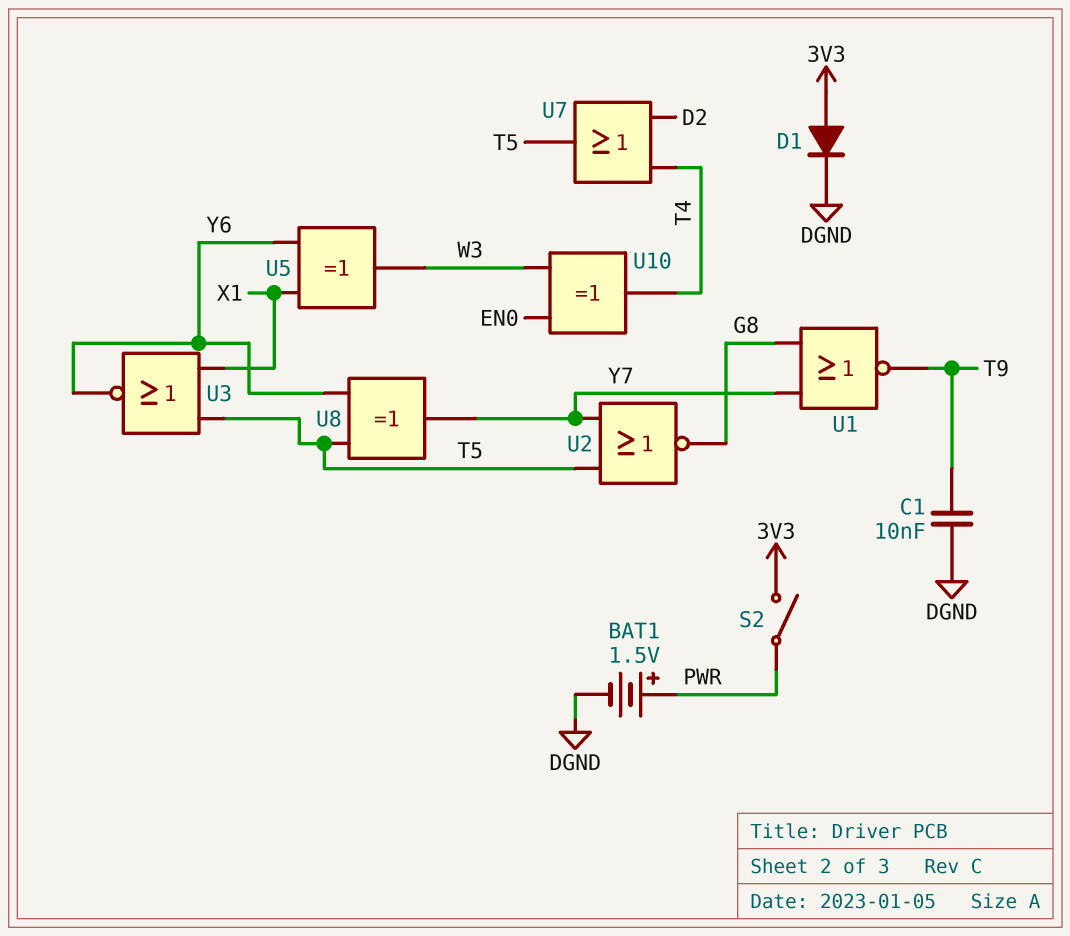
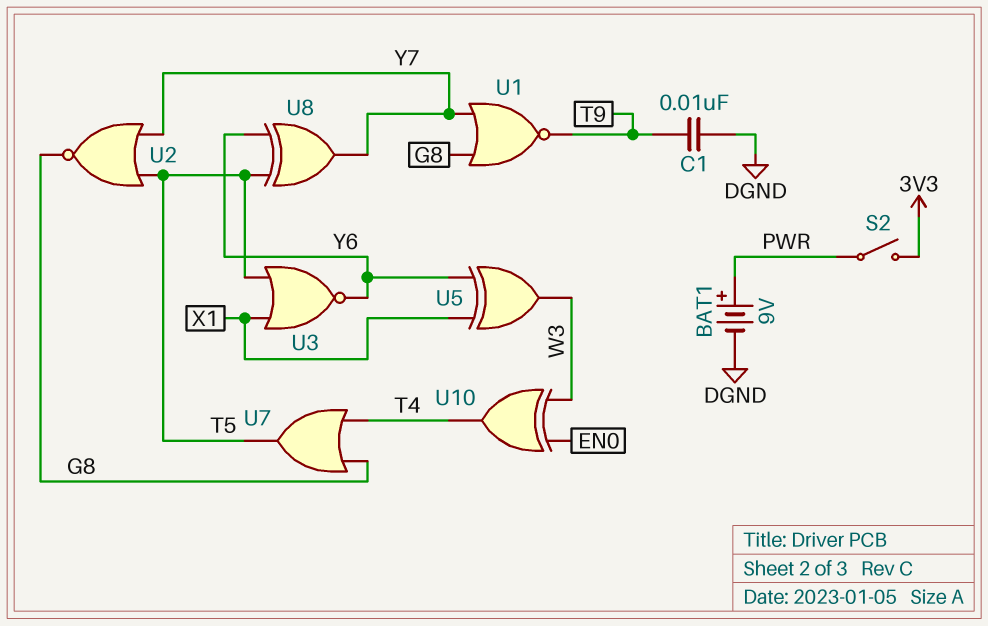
BAT1: 1.5V (plus PWR, minus DGND) -> 9V (plus PWR, minus DGND)
D1: diode (A 3V3, K DGND) -> none
U7: OR (in D2, in T4, out T5) -> OR (in G8, in T4, out T5)

